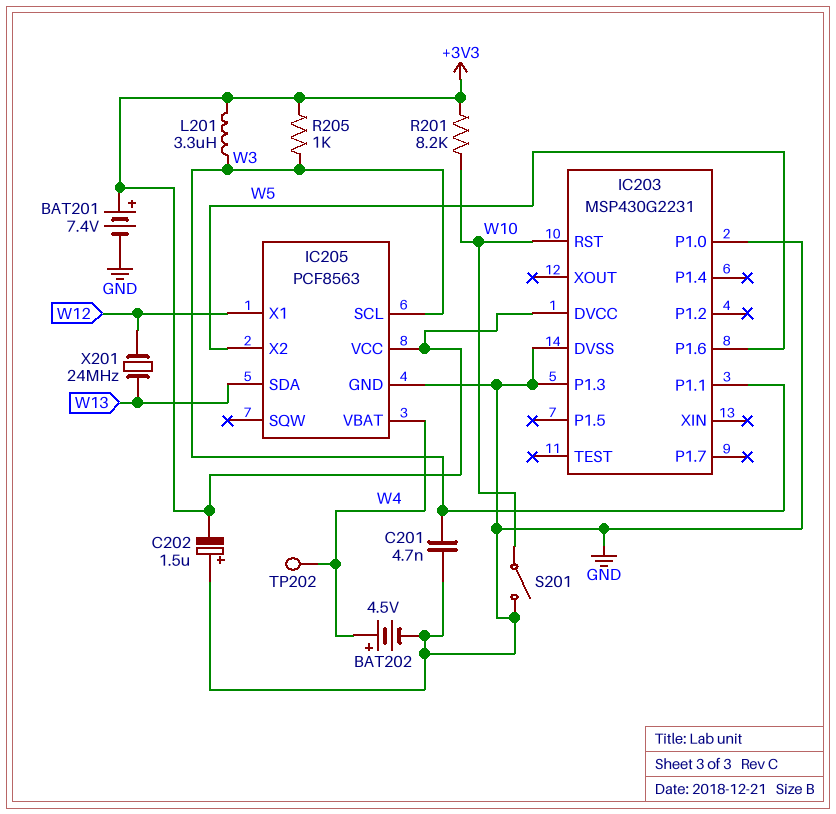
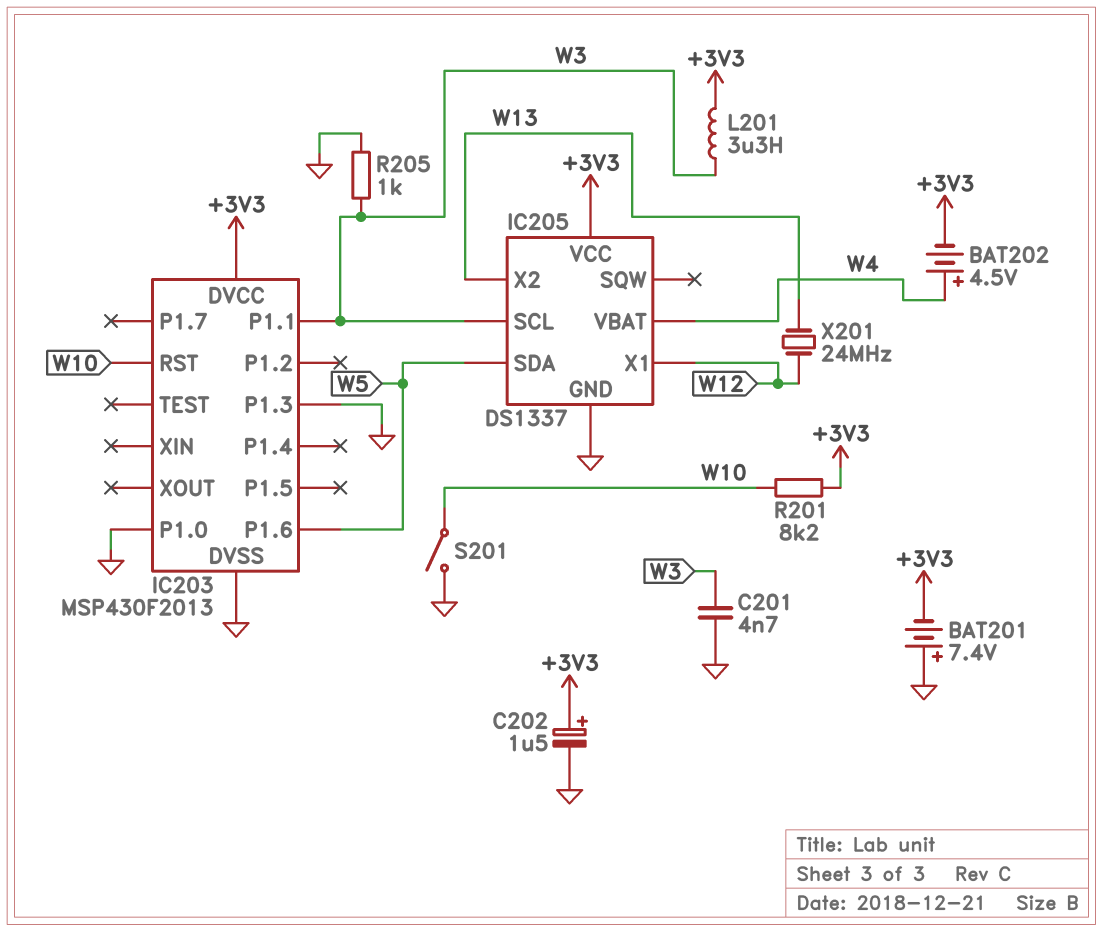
BAT201: 7.4V (plus +3V3, minus GND) -> 7.4V (plus GND, minus +3V3)
BAT202: 4.5V (plus W4, minus GND) -> 4.5V (plus W4, minus +3V3)
C202: 1.5uF (plus GND, minus +3V3) -> 1.5uF (plus +3V3, minus GND)
IC203: MSP430G2231 -> MSP430F2013
IC205: PCF8563 -> DS1337
IC205 pin SDA: W13 -> W5
IC205 pin X2: W5 -> W13
R205: 1k (+3V3, W3) -> 1k (GND, W3)
TP202: test point (W4) -> none

